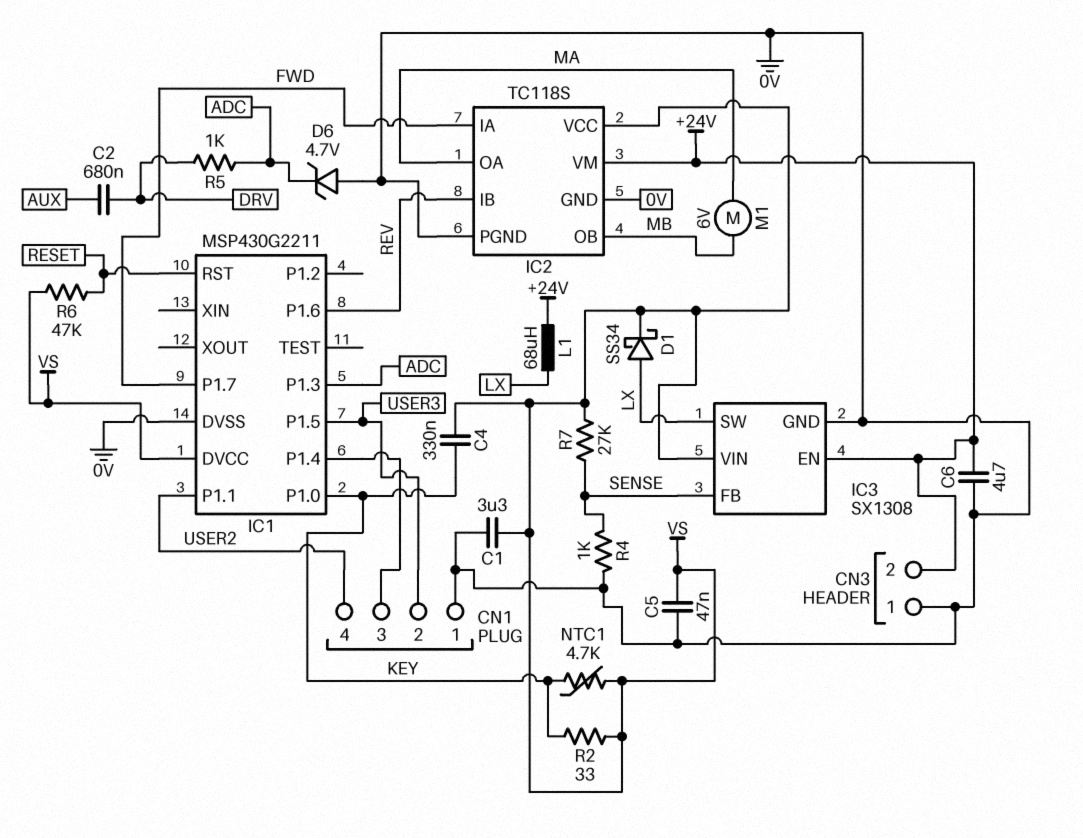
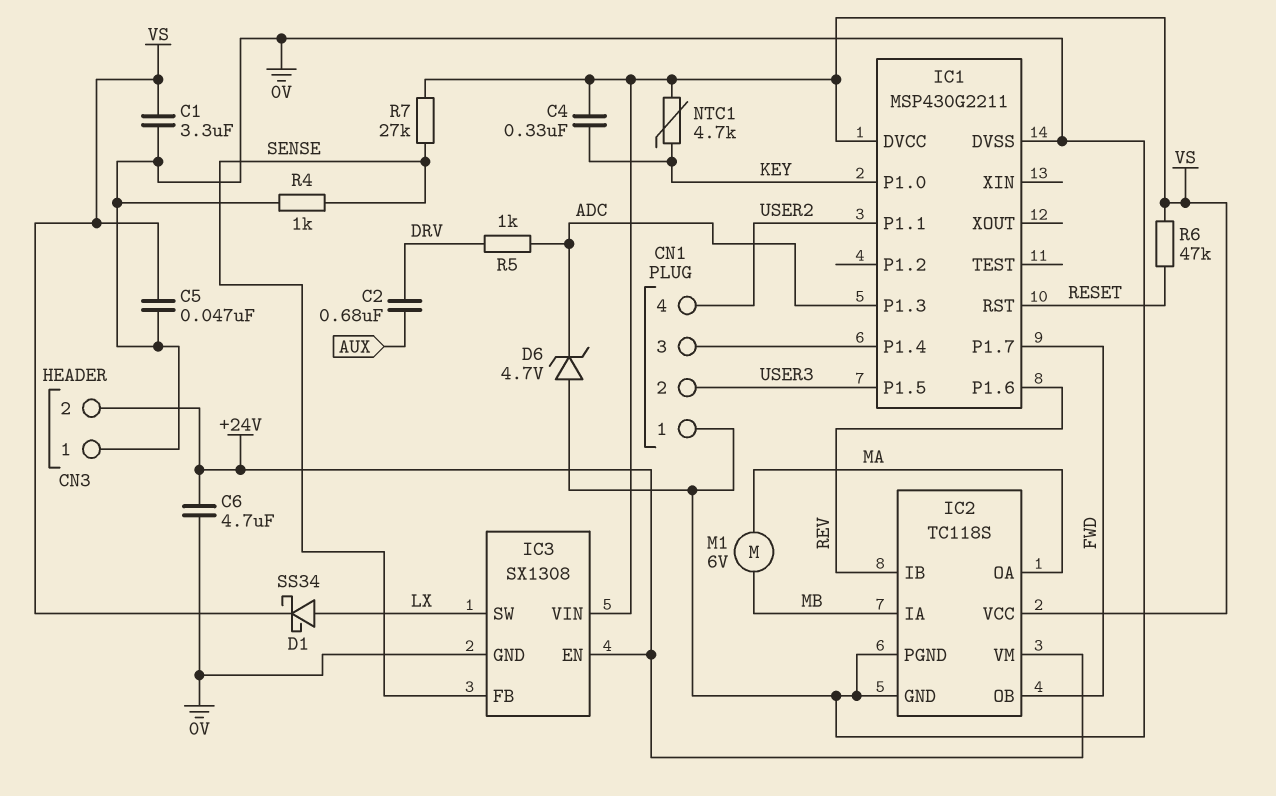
IC2 pin IA: FWD -> MB
IC2 pin OB: MB -> FWD
L1: 68uH (+24V, LX) -> none
R2: 33 (KEY, VS) -> none

